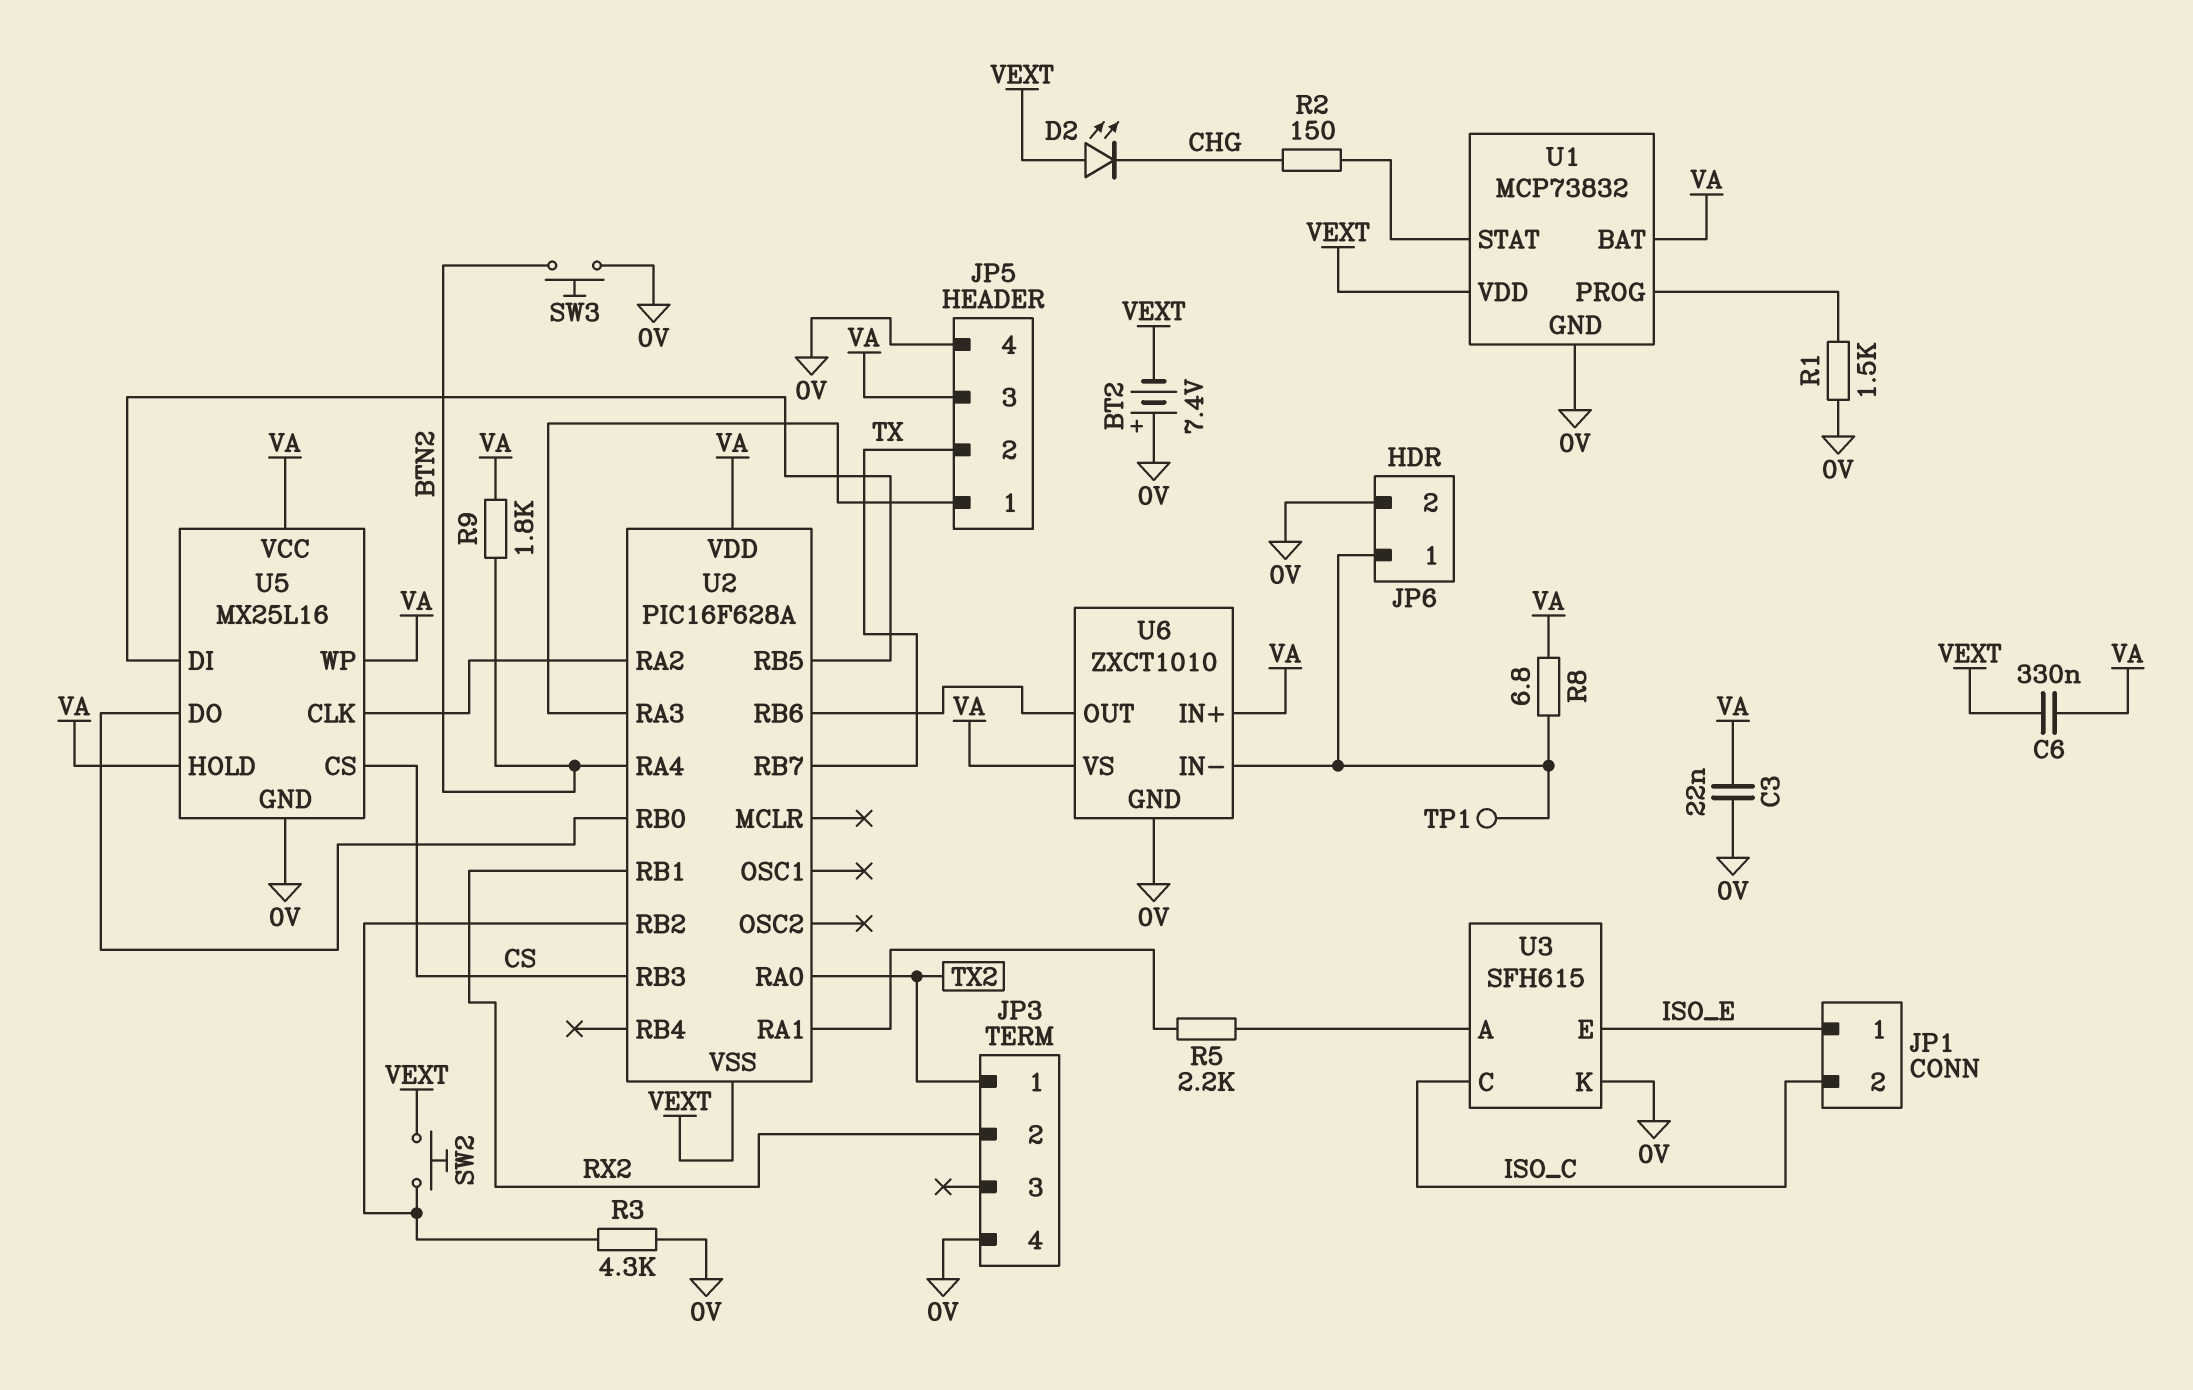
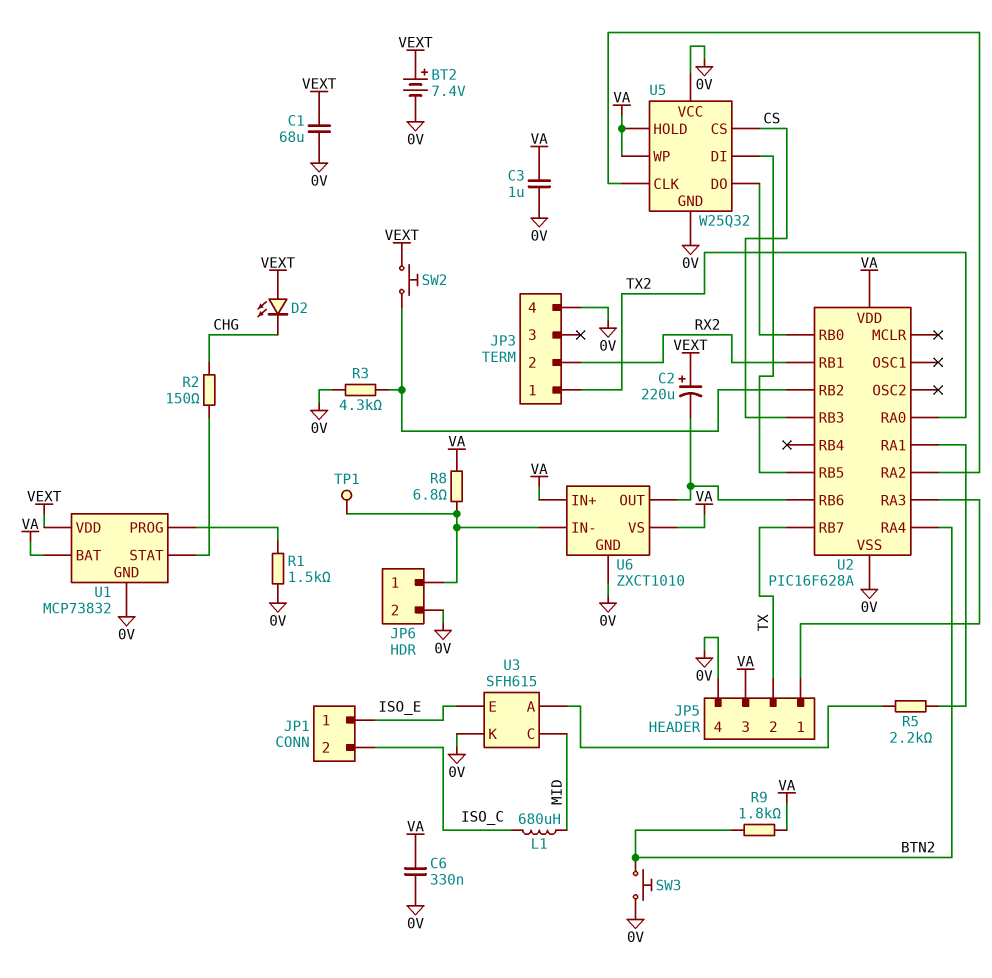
BT2: 7.4V (plus 0V, minus VEXT) -> 7.4V (plus VEXT, minus 0V)
C1: none -> 68uF (0V, VEXT)
C2: none -> 220uF (plus VEXT, minus U2/RB6)
C3: 22nF (0V, VA) -> 1uF (0V, VA)
C6: 330nF (VA, VEXT) -> 330nF (0V, VA)
L1: none -> 680uH (ISO_C, MID)
U2 pin VSS: VEXT -> 0V
U3 pin C: ISO_C -> MID
U5: MX25L16 -> W25Q32
U5 pin VCC: VA -> 0V

